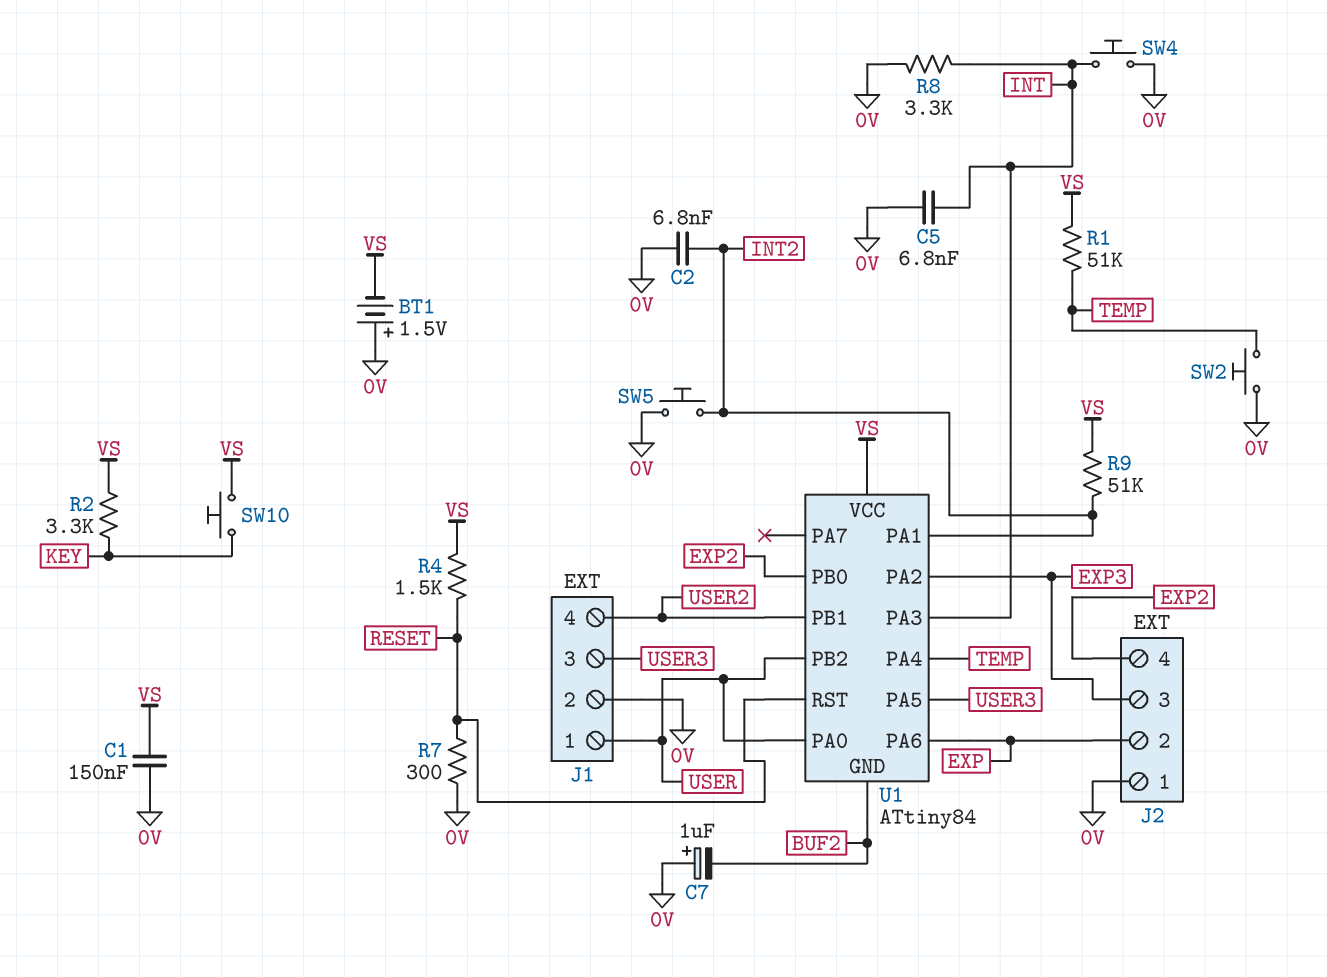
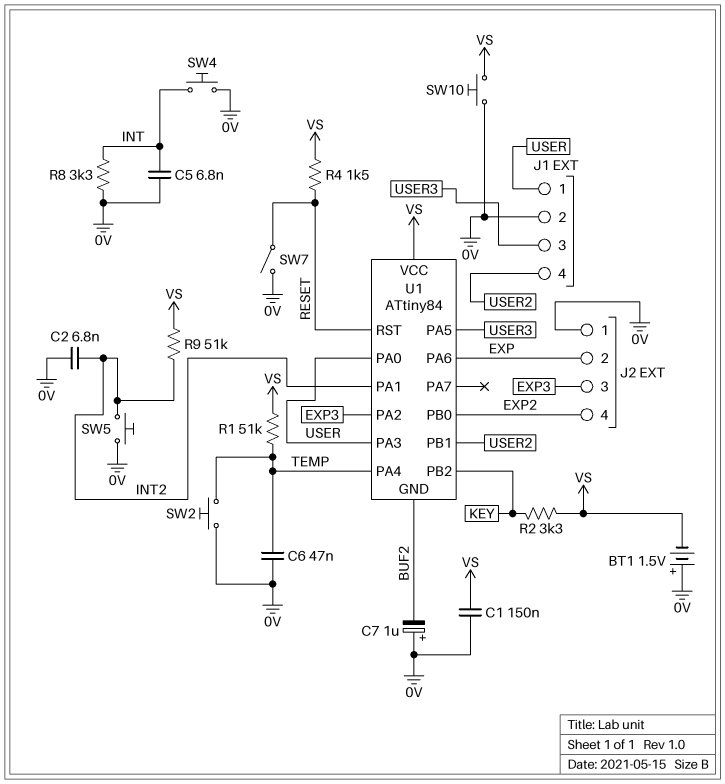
C6: none -> 47nF (0V, TEMP)
R7: 300 (0V, RESET) -> none
SW7: none -> switch (0V, RESET)
SW10: button (KEY, VS) -> button (0V, VS)
U1 pin PA3: INT -> USER
U1 pin PB2: USER -> KEY

